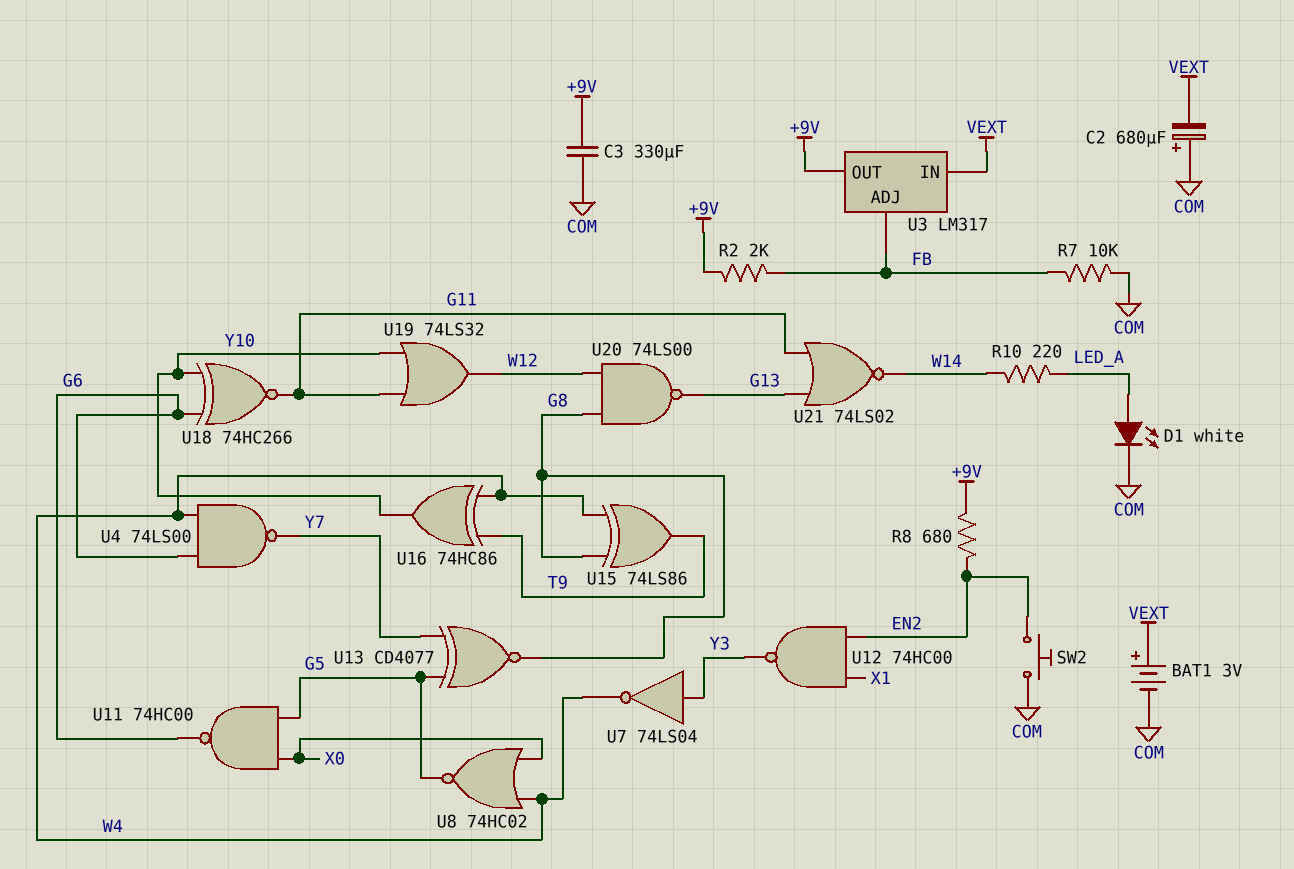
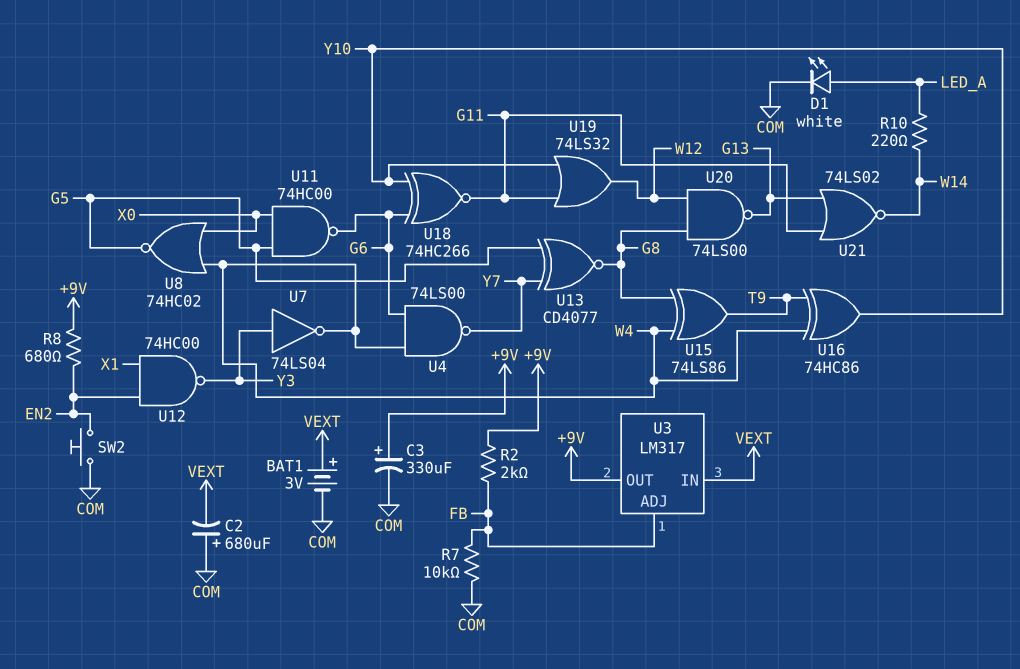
C3: 330uF (+9V, COM) -> 330uF (plus +9V, minus COM)

